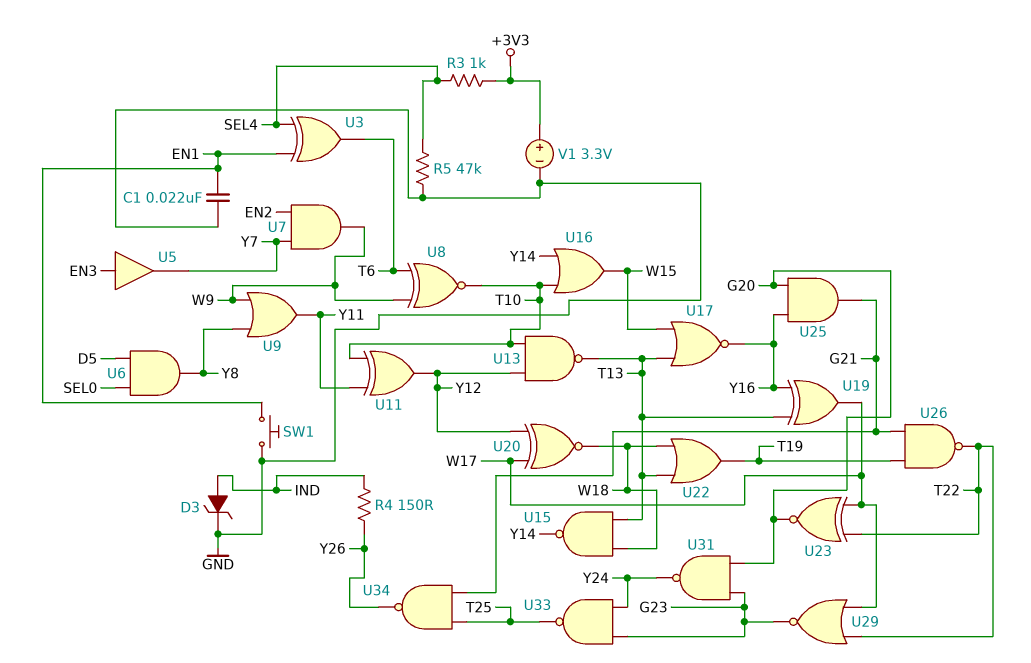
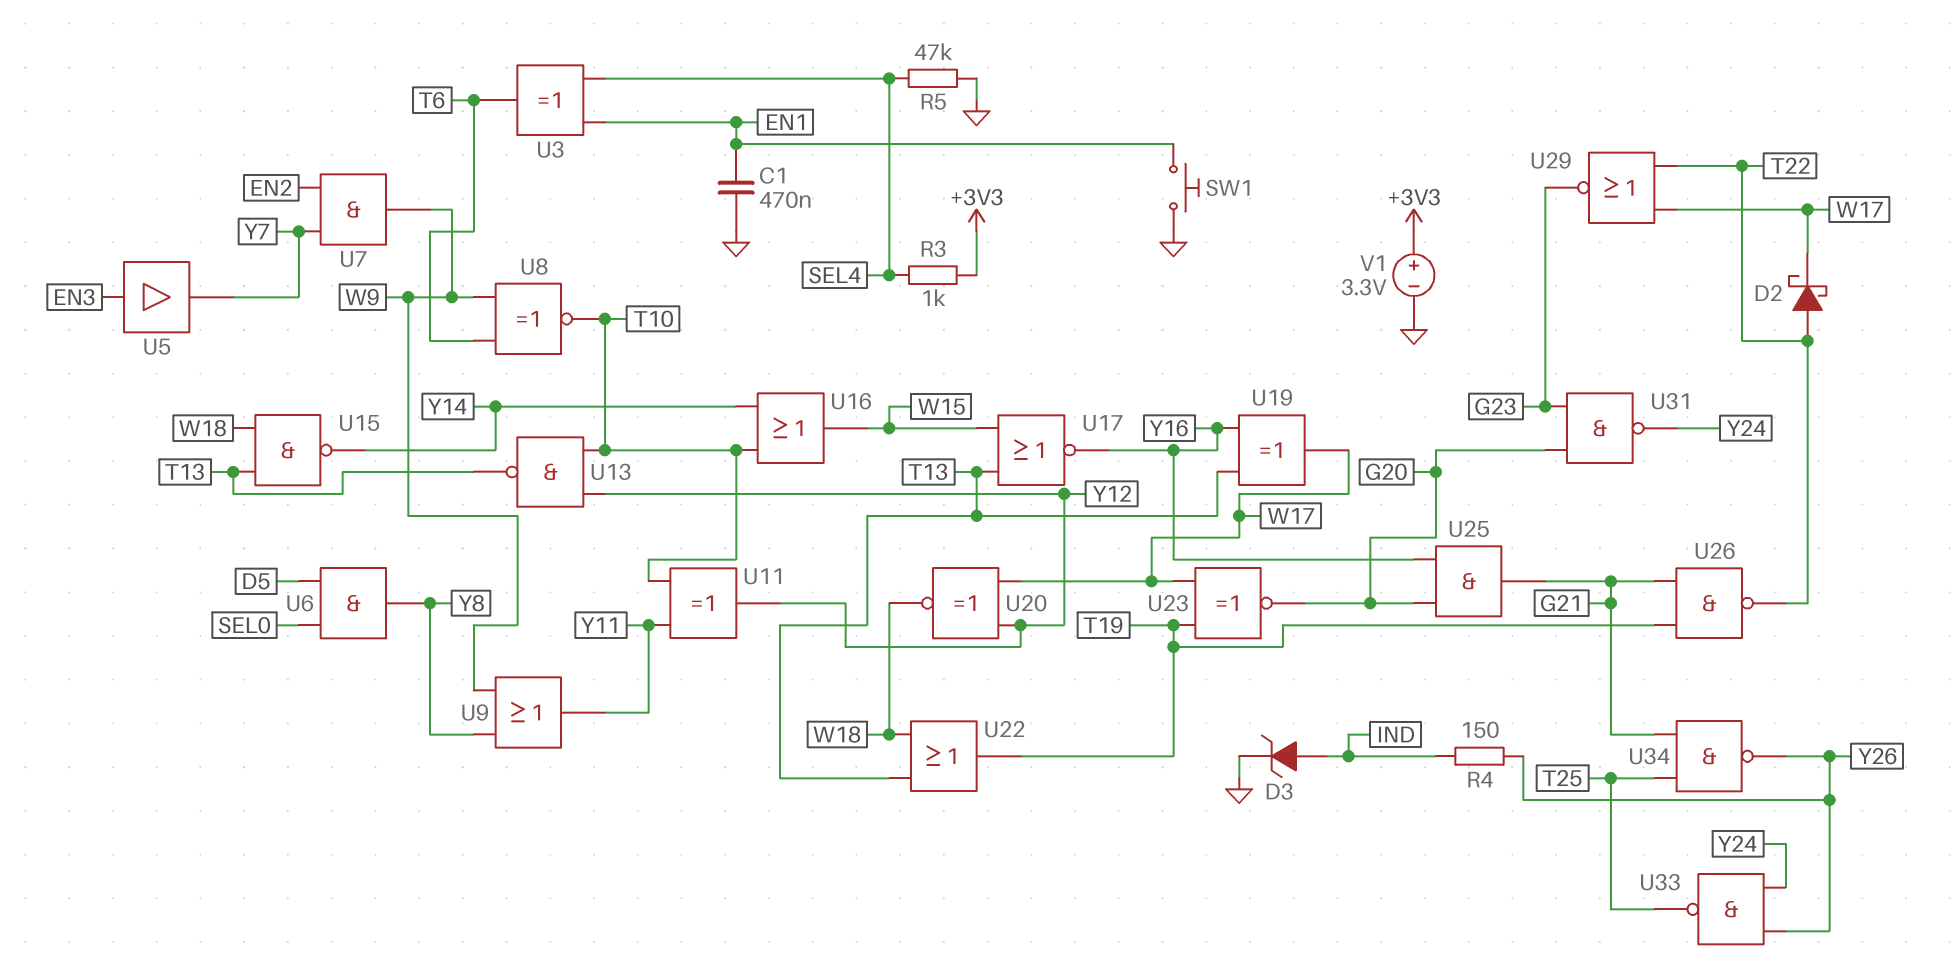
C1: 22nF (EN1, GND) -> 470nF (EN1, GND)
D2: none -> schottky (A T22, K W17)
U23: XNOR (in T22, in W17, out G20) -> XNOR (in T19, in W17, out G20)
U33: NAND (in G23, in Y24, out T25) -> NAND (in Y24, in Y26, out T25)

